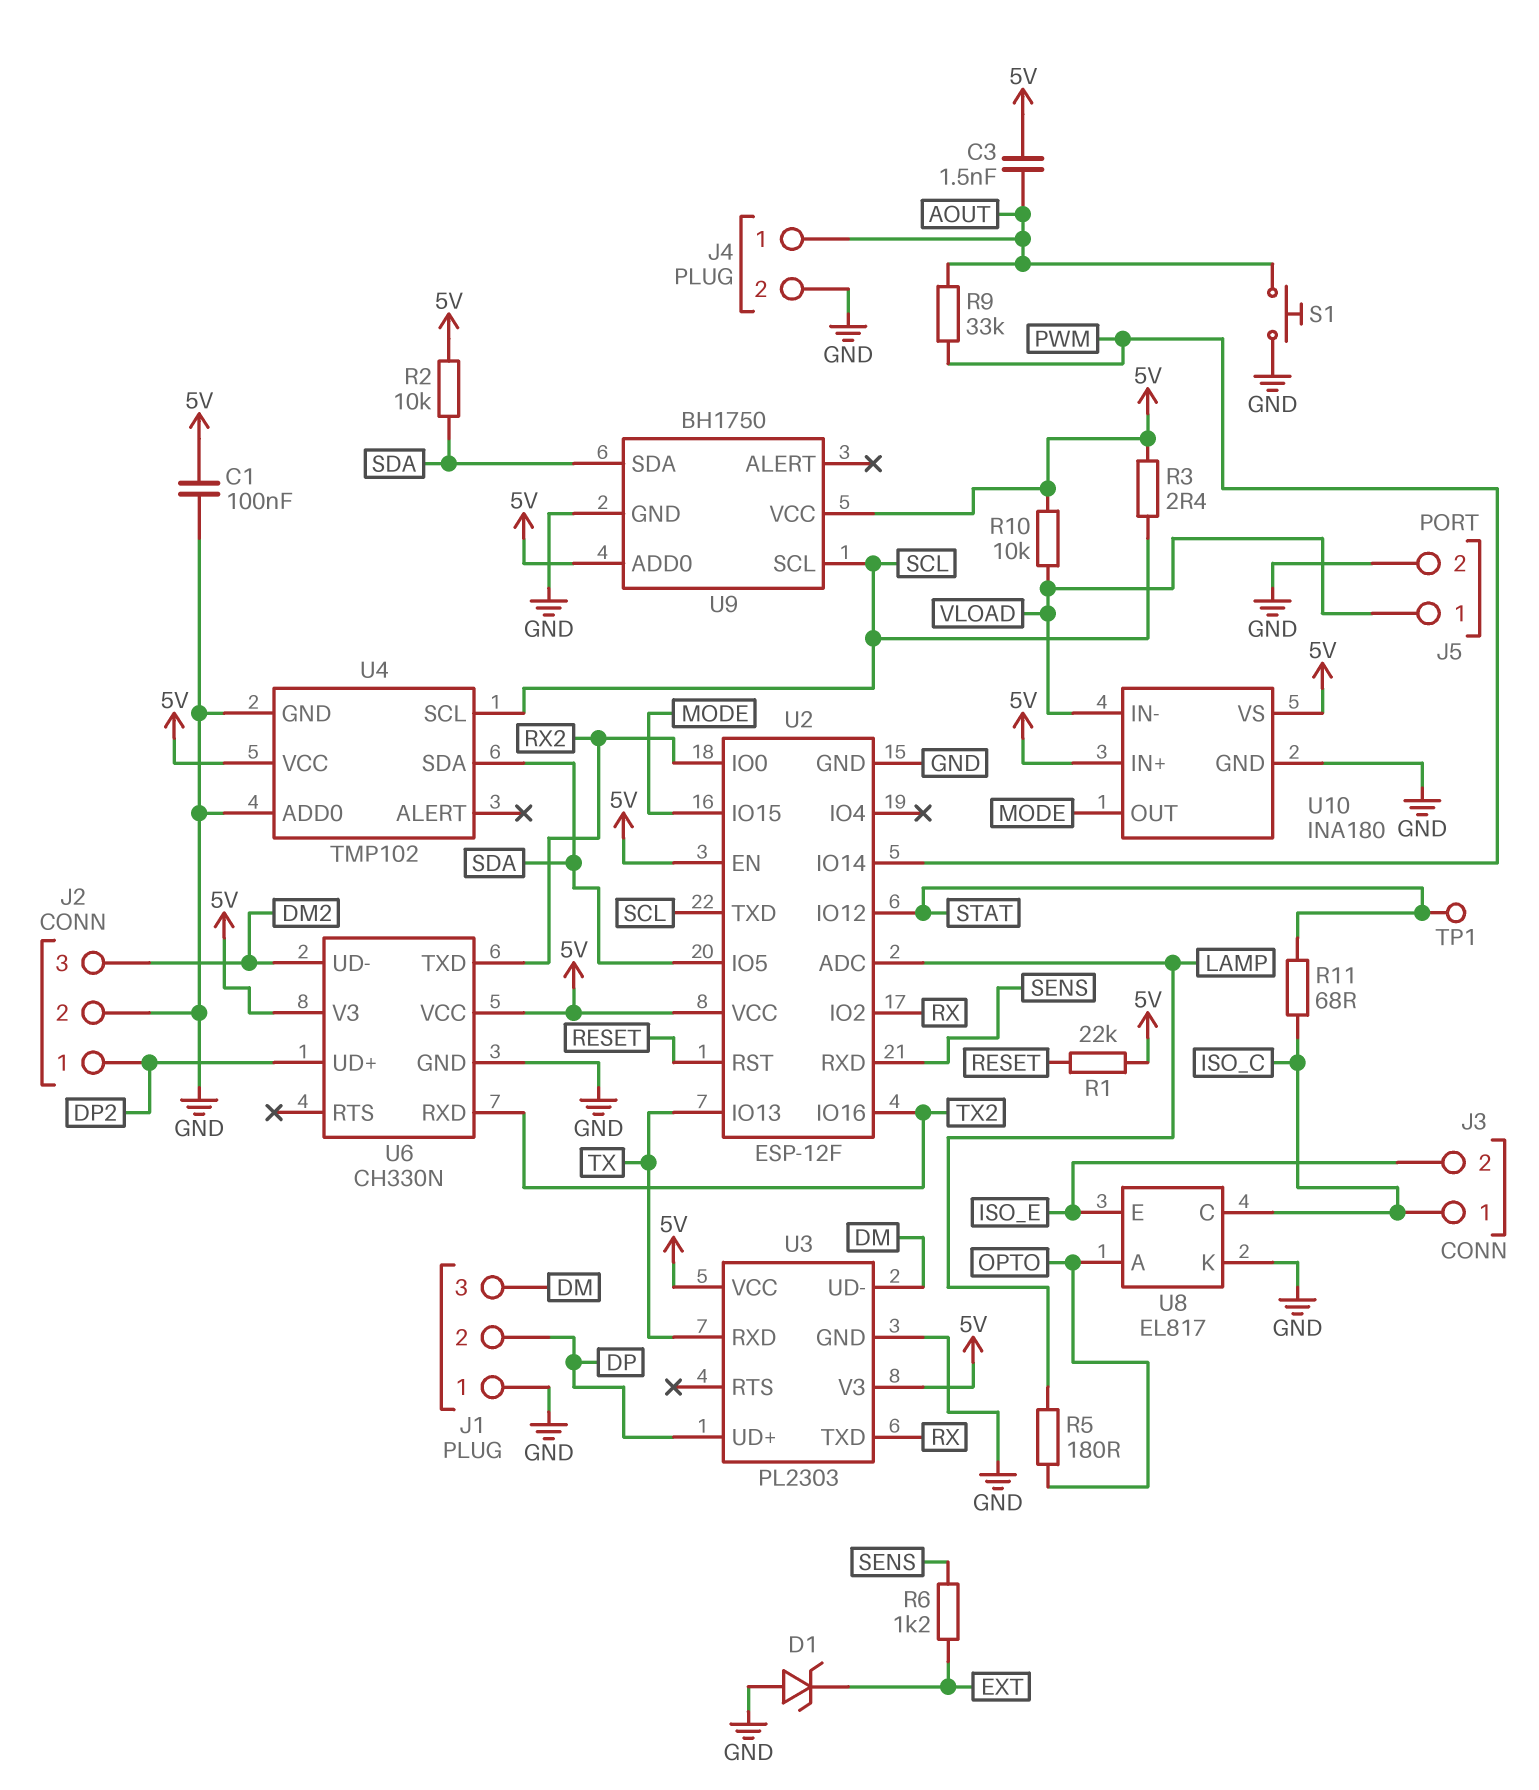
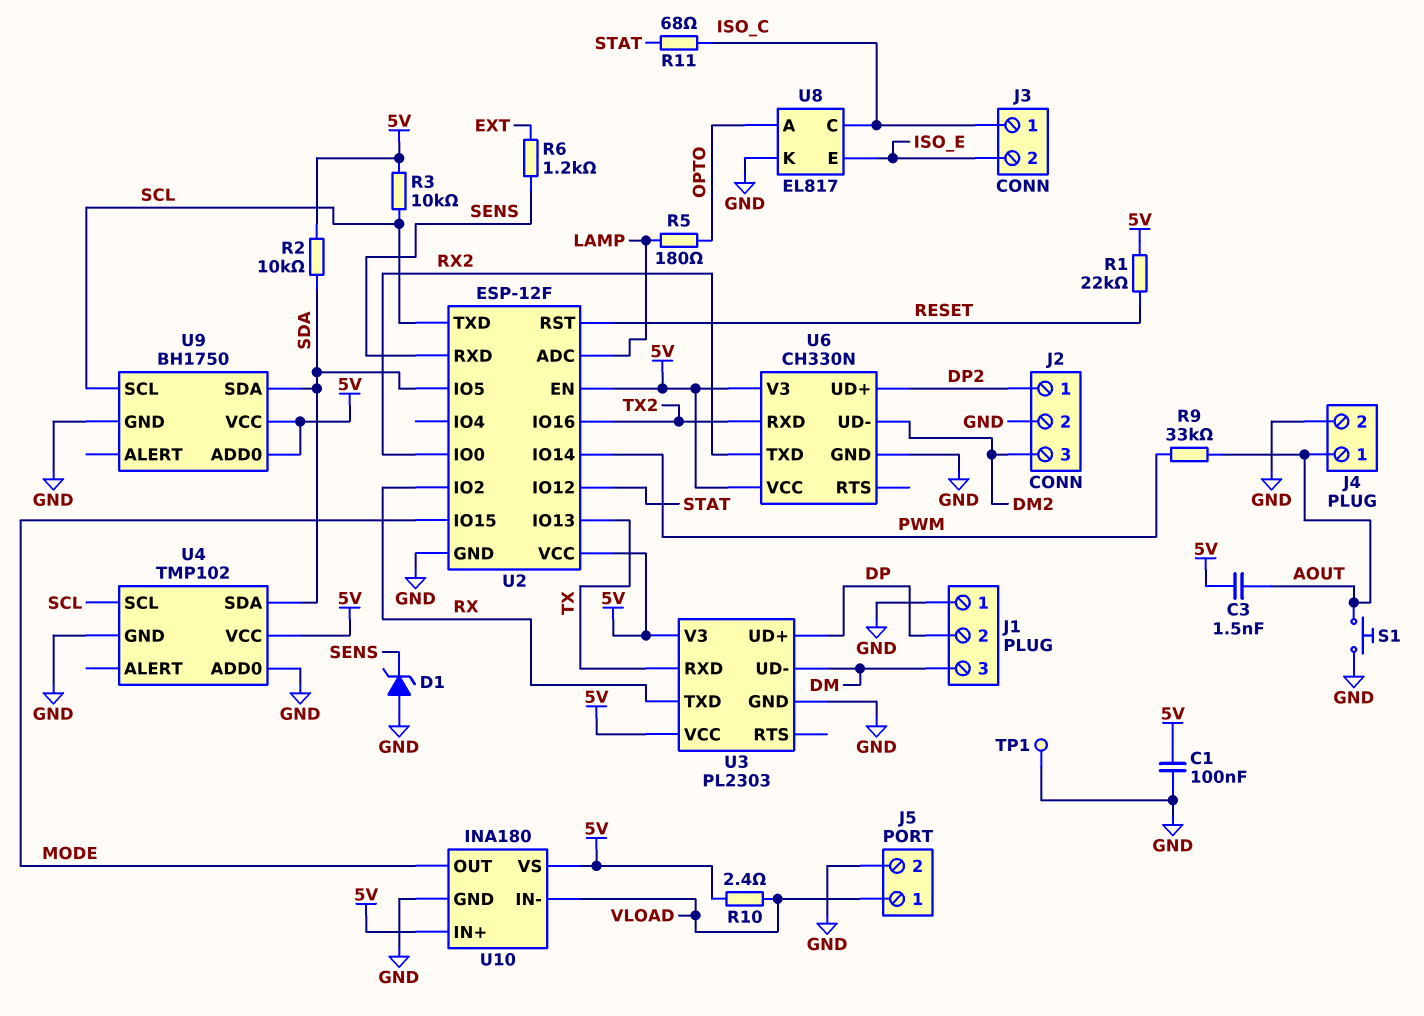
D1: zener (A GND, K EXT) -> zener (A GND, K SENS)
R3: 2.4 (5V, SCL) -> 10k (5V, SCL)
R10: 10k (5V, VLOAD) -> 2.4 (5V, VLOAD)
TP1: test point (STAT) -> test point (GND)

